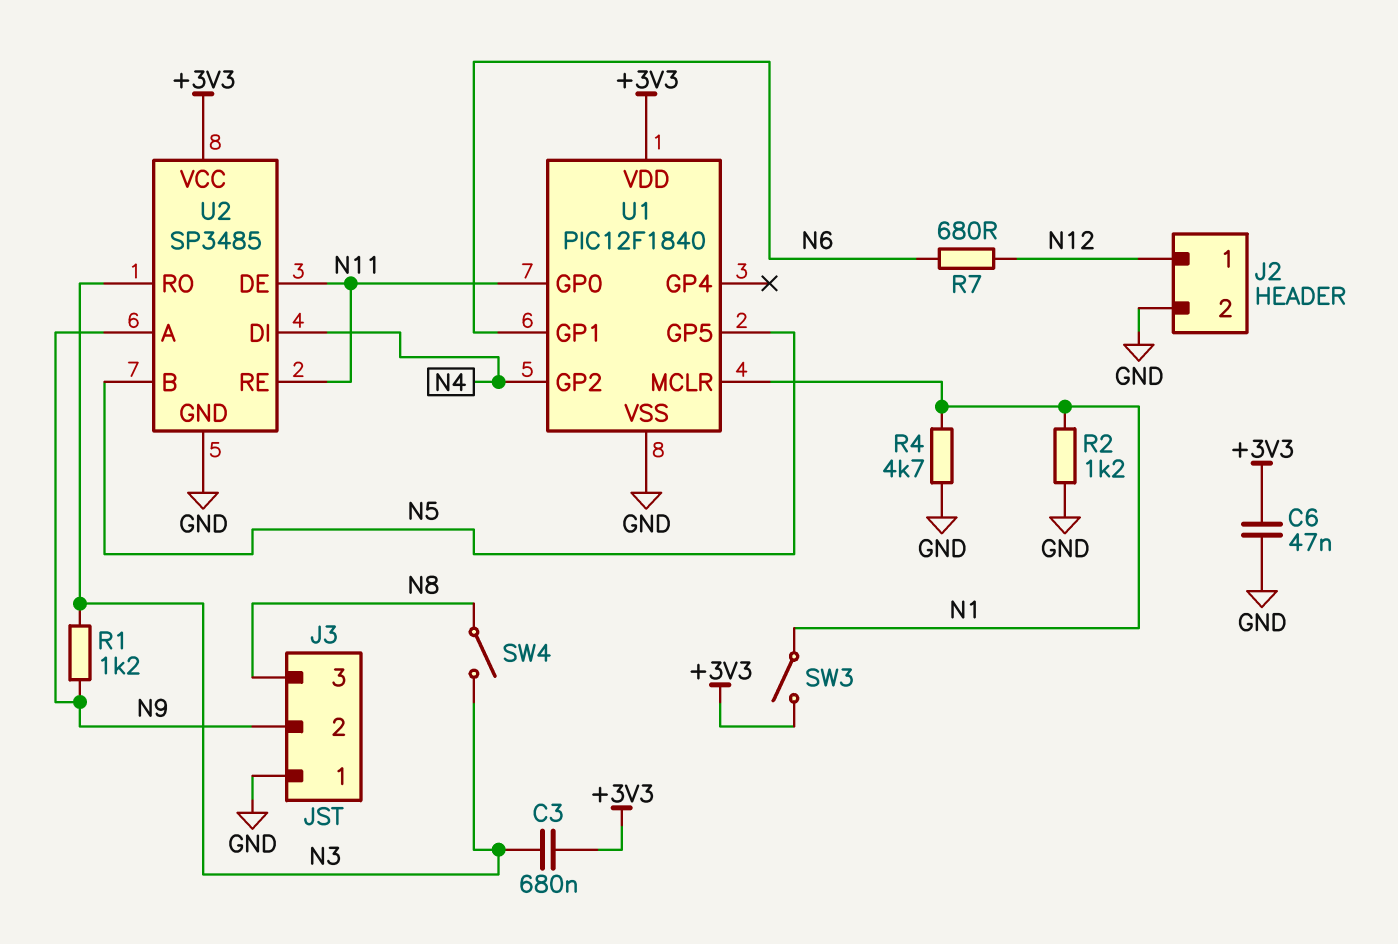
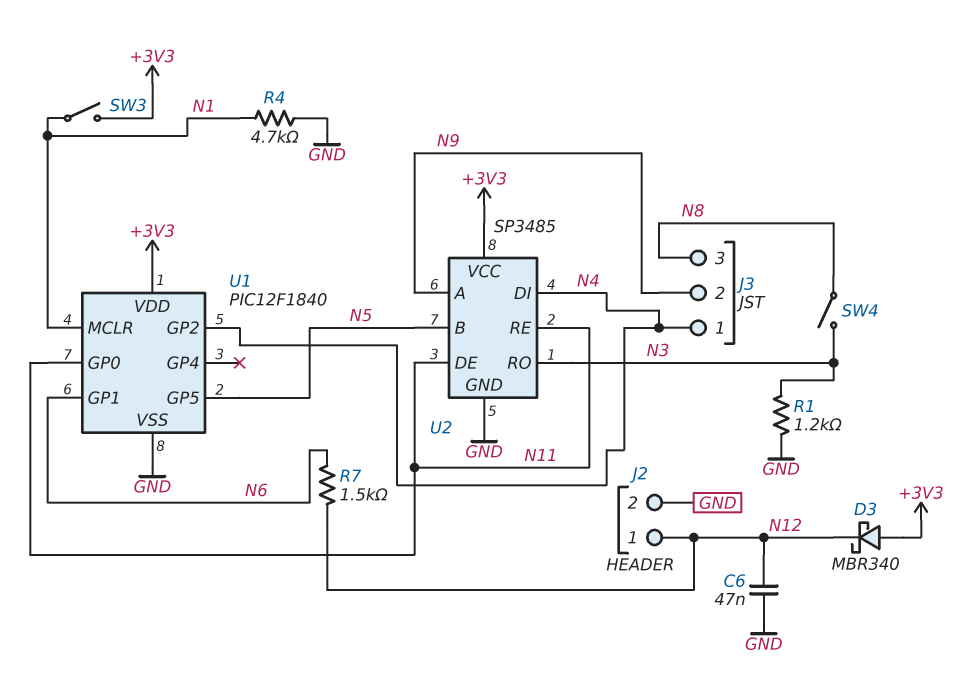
C3: 680nF (+3V3, N3) -> none
C6: 47nF (+3V3, GND) -> 47nF (GND, N12)
D3: none -> schottky MBR340 (A +3V3, K N12)
J3 pin 1: GND -> N4
R1: 1.2k (N3, N9) -> 1.2k (GND, N3)
R2: 1.2k (GND, N1) -> none
R7: 680 (N6, N12) -> 1.5k (N6, N12)

